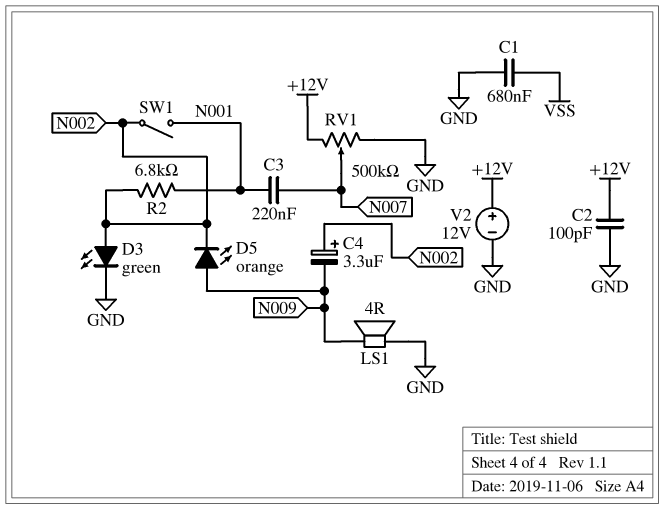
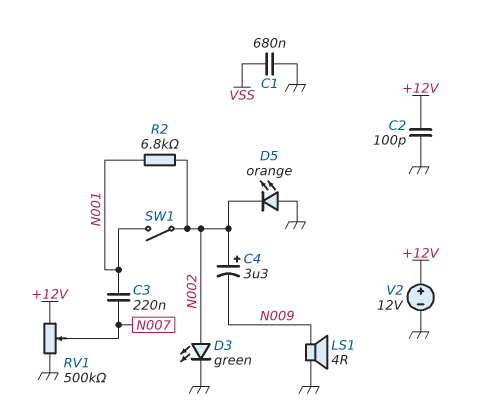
D5: LED orange (A N009, K N002) -> LED orange (A GND, K N002)

